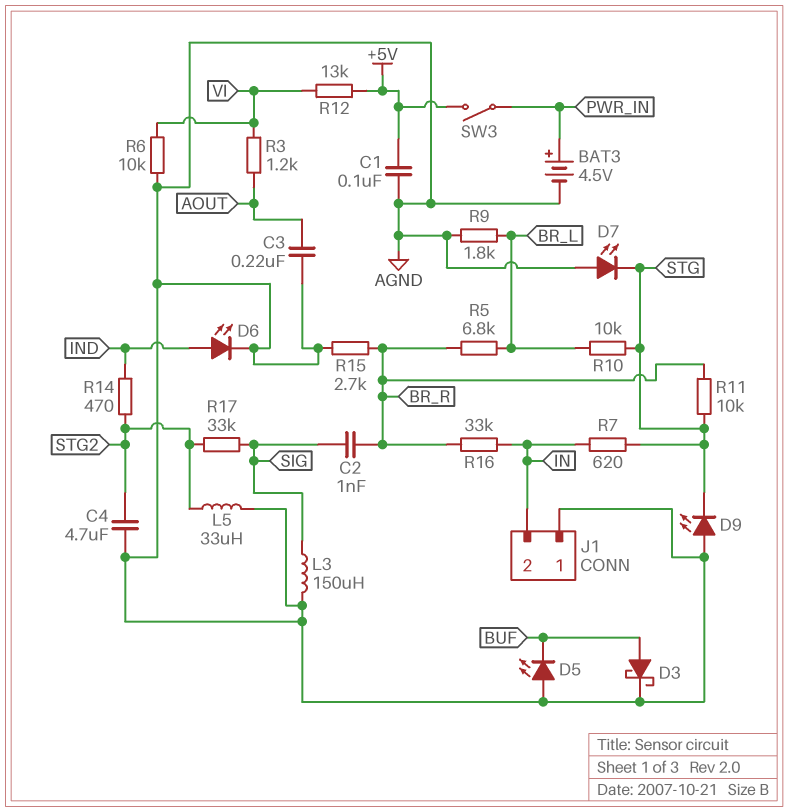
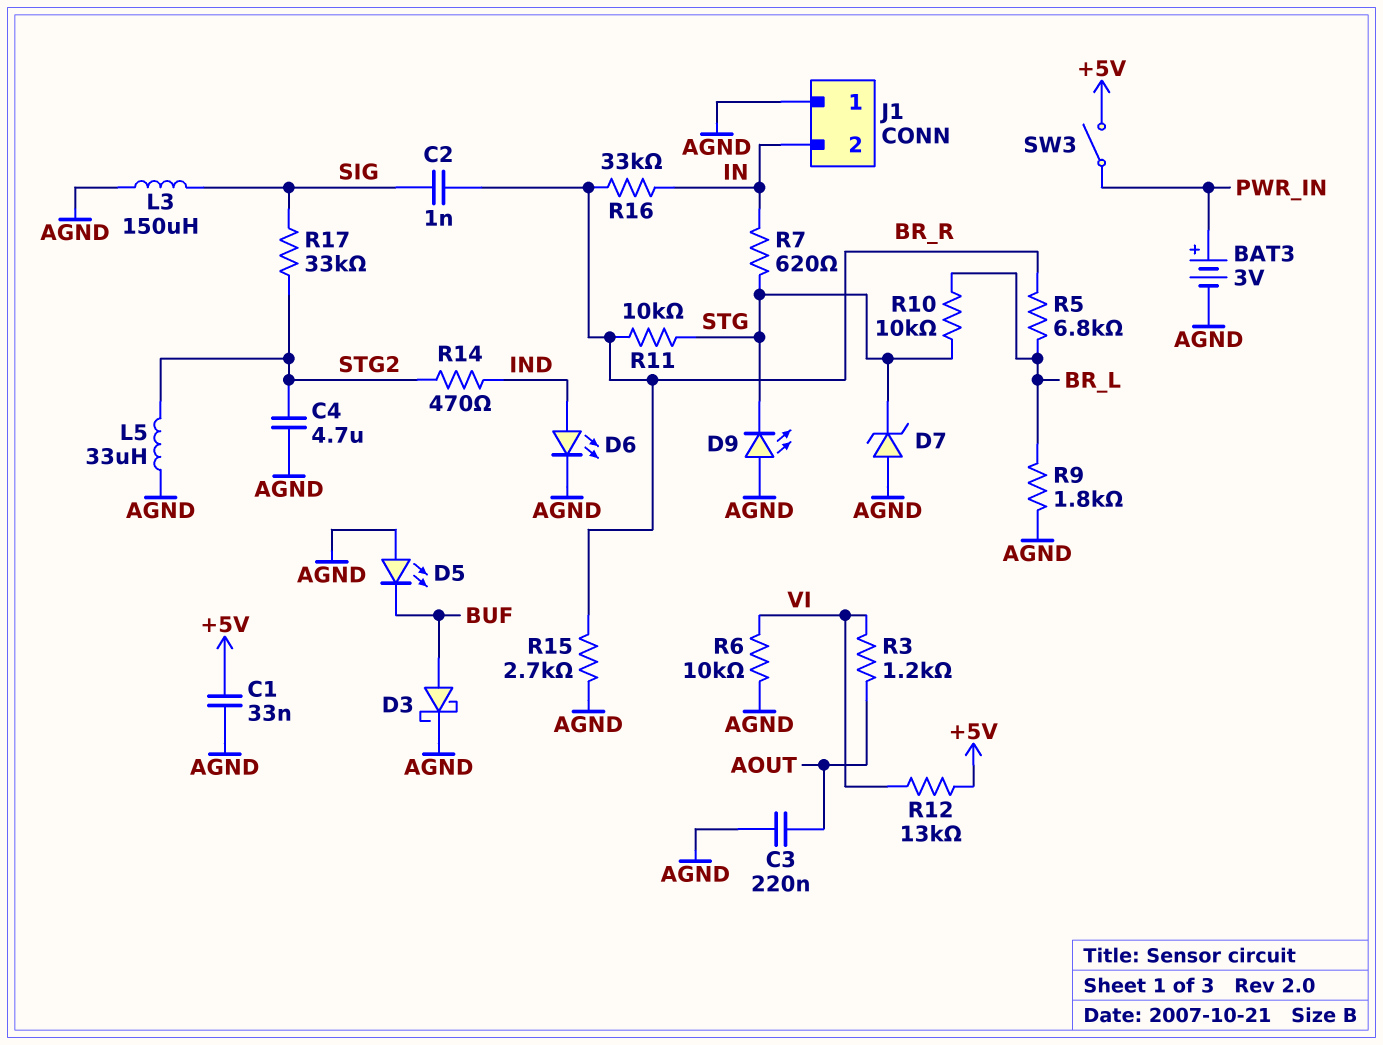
BAT3: 4.5V (plus PWR_IN, minus AGND) -> 3V (plus PWR_IN, minus AGND)
C1: 100nF (+5V, AGND) -> 33nF (+5V, AGND)
D7: LED (A AGND, K STG) -> zener (A AGND, K STG)

